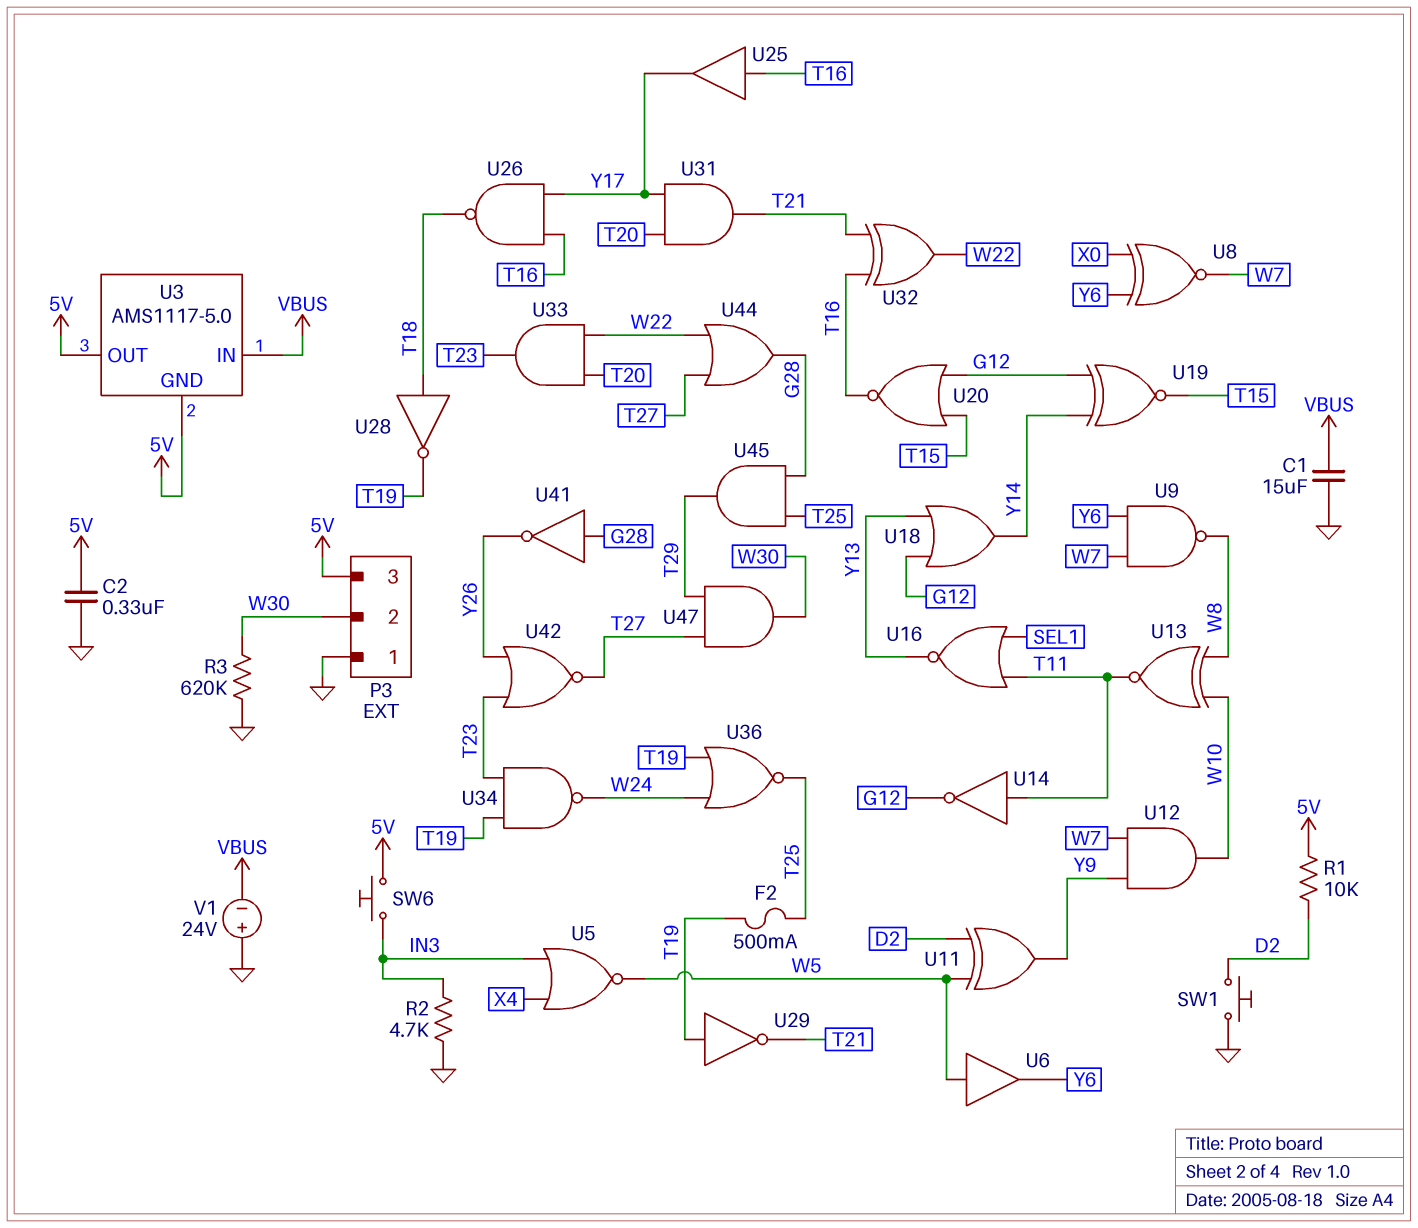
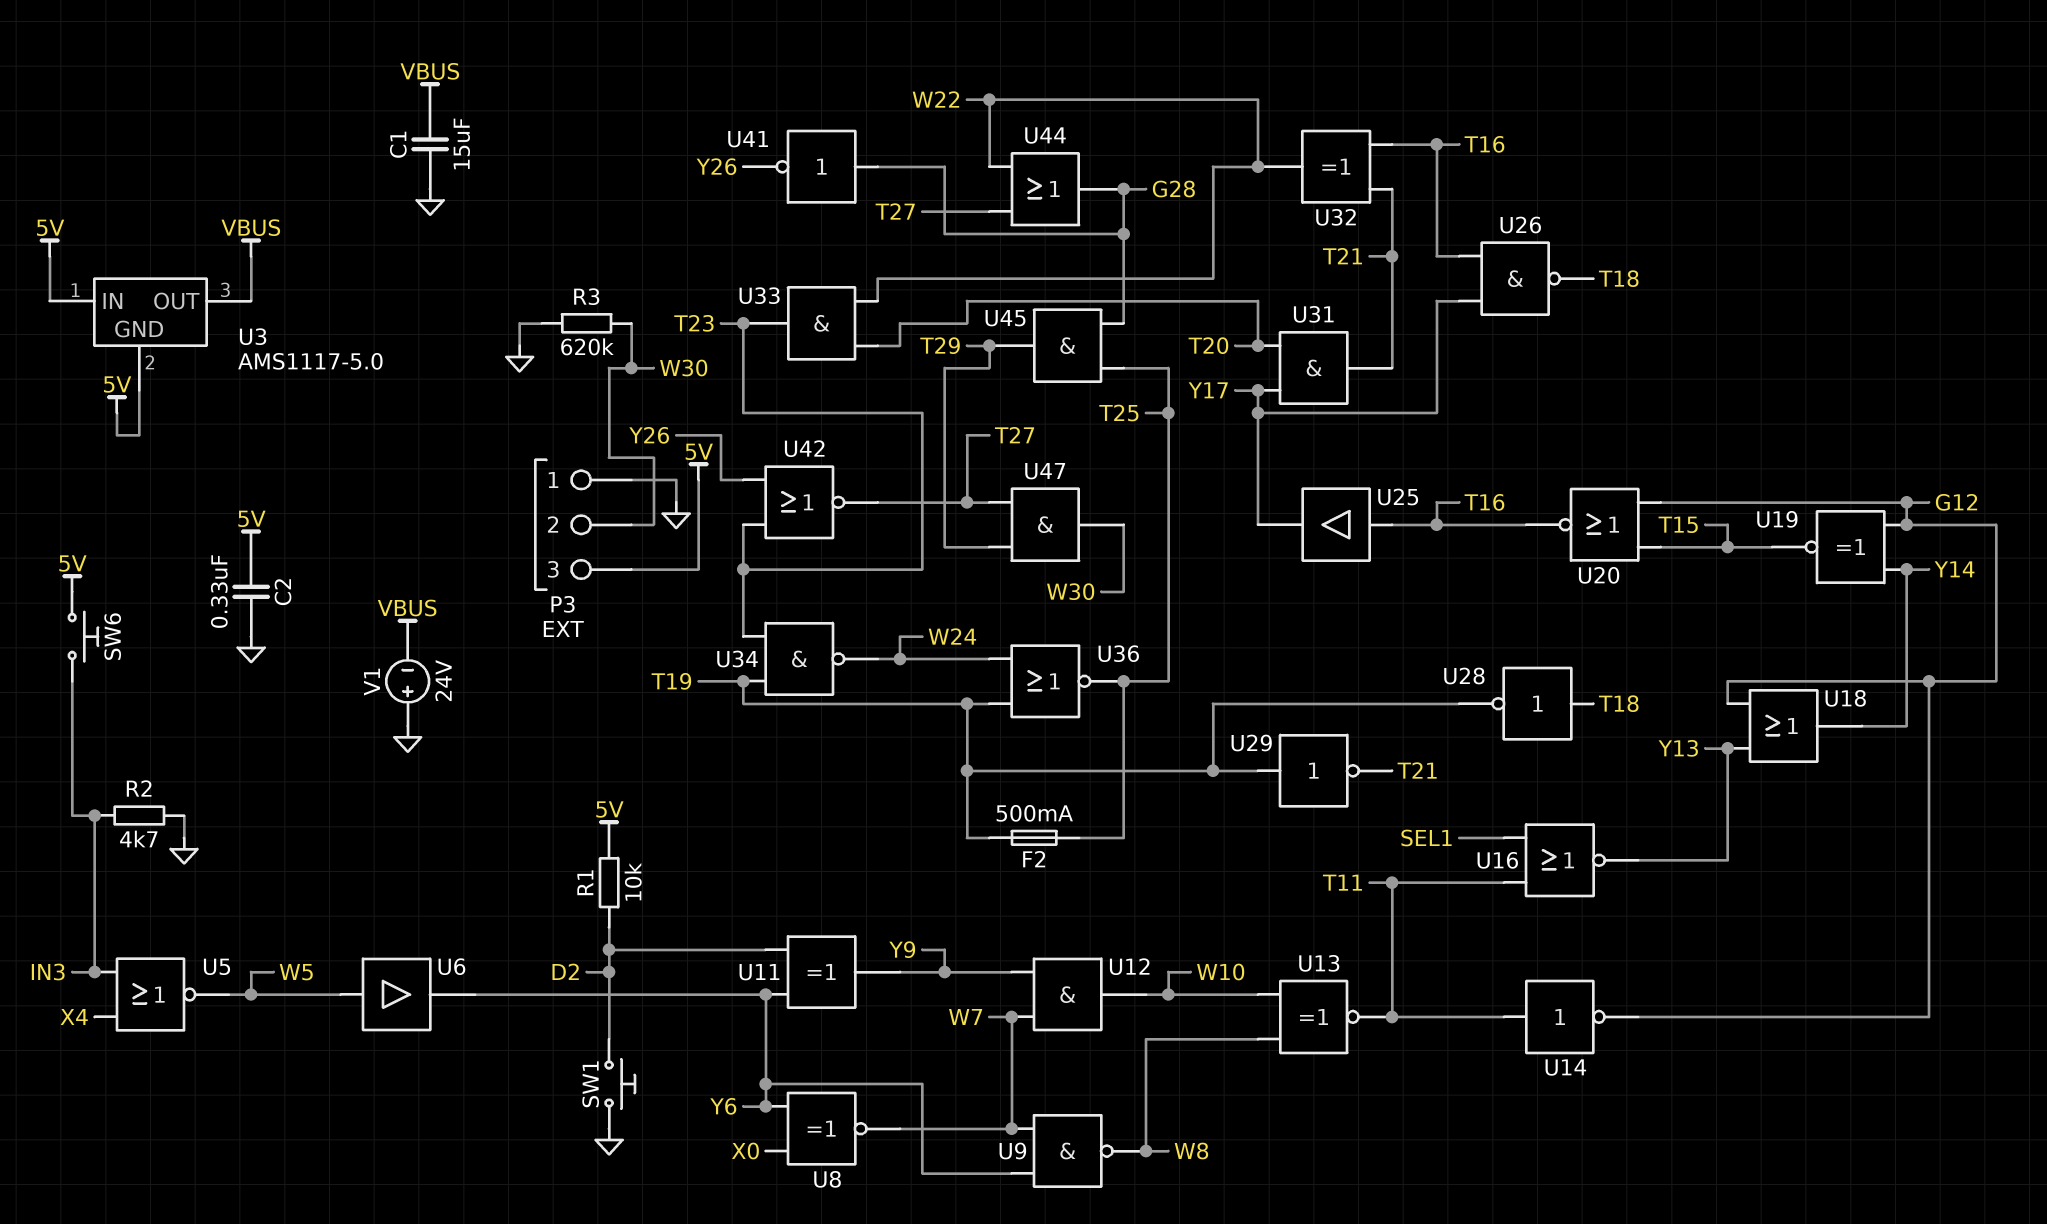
U3 pin IN: VBUS -> 5V
U3 pin OUT: 5V -> VBUS
U11: XOR (in D2, in W5, out Y9) -> XOR (in D2, in Y6, out Y9)

